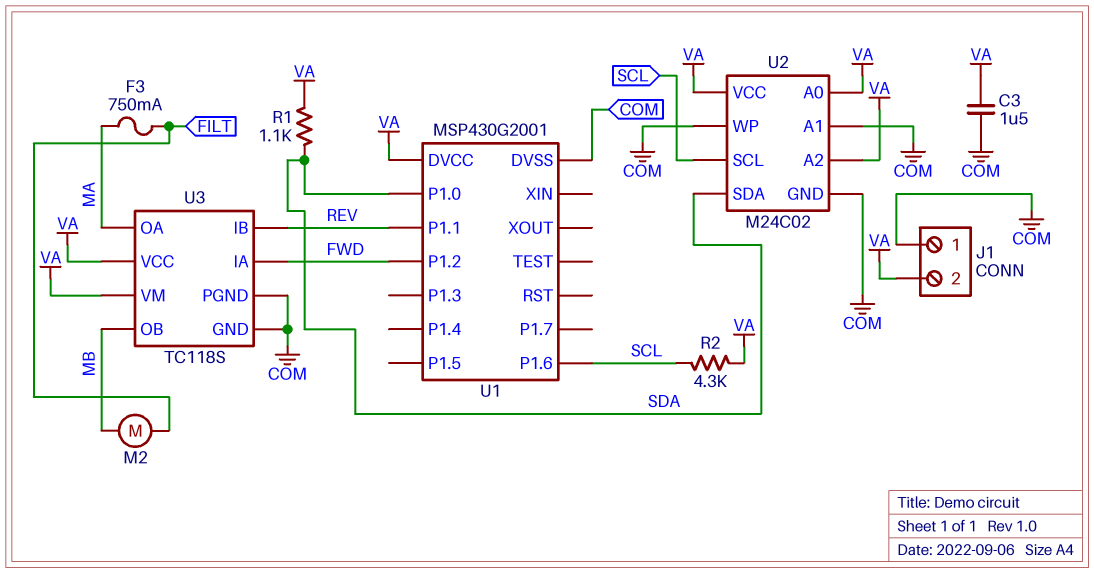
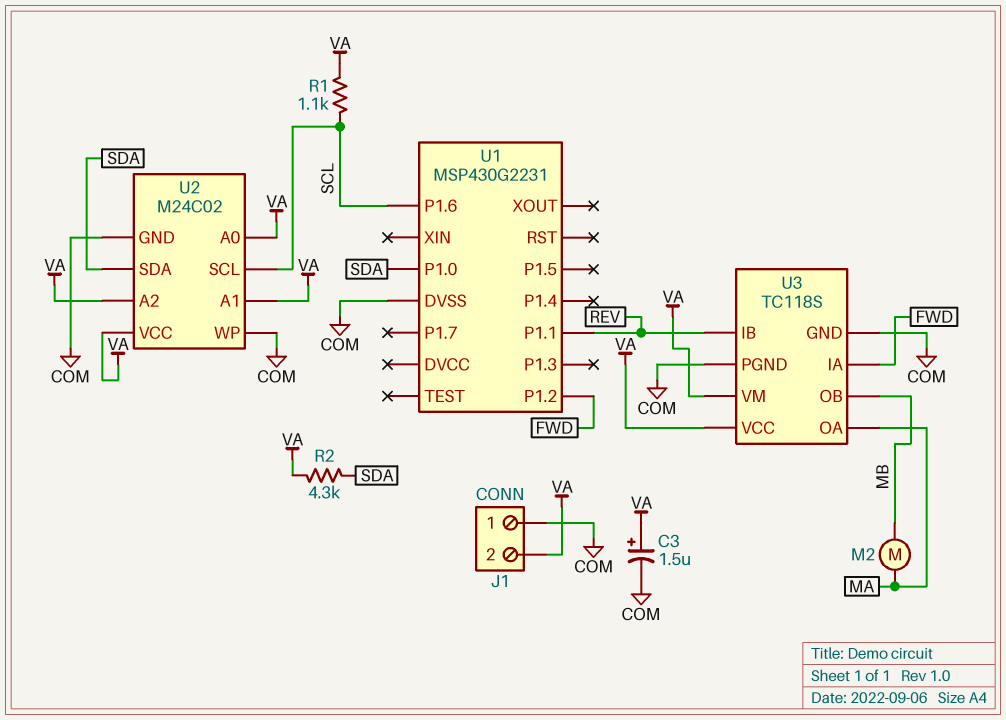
C3: 1.5uF (COM, VA) -> 1.5uF (plus VA, minus COM)
F3: 750mA (FILT, MA) -> none
M2: motor (FILT, MB) -> motor (MA, MB)
R1: 1.1k (SDA, VA) -> 1.1k (SCL, VA)
R2: 4.3k (SCL, VA) -> 4.3k (SDA, VA)
U1: MSP430G2001 -> MSP430G2231
U1 pin DVCC: VA -> none
U2 pin A1: COM -> VA

